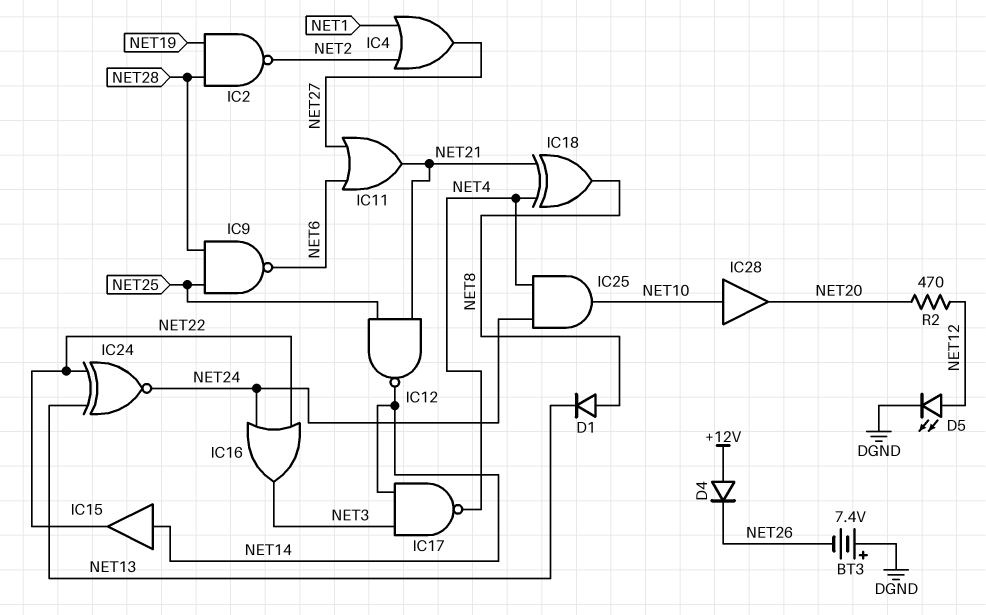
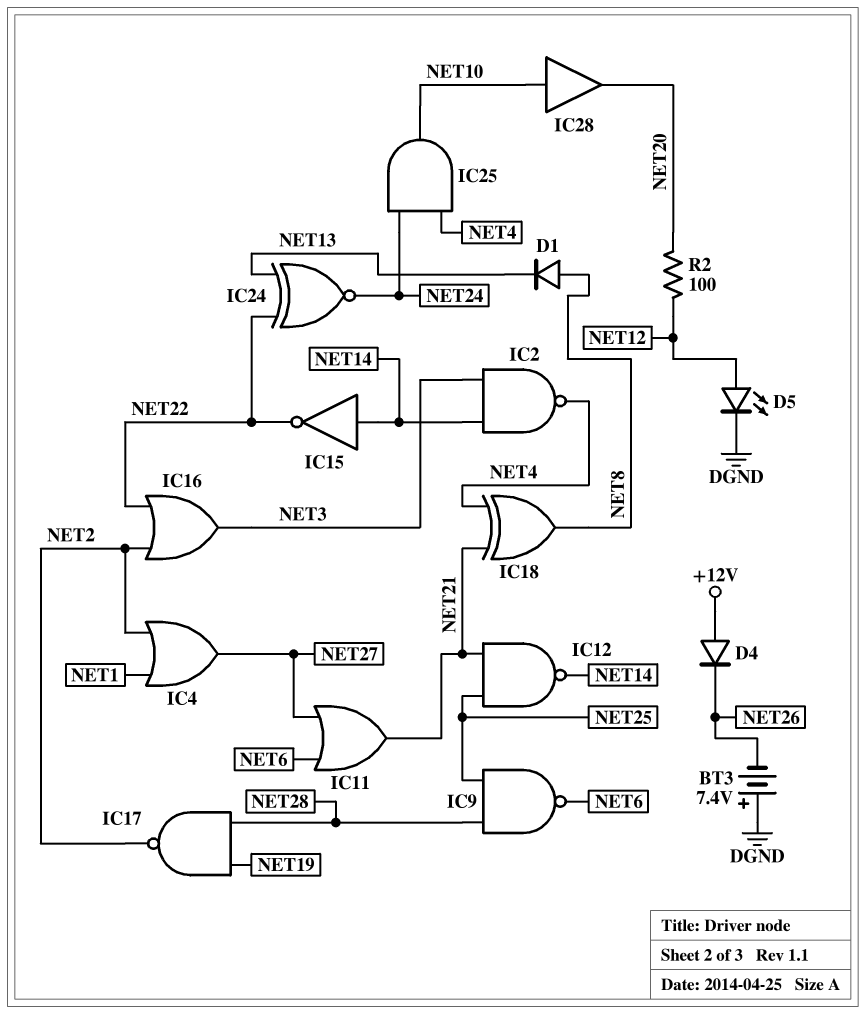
IC2: NAND (in NET19, in NET28, out NET2) -> NAND (in NET3, in NET14, out NET4)
IC15: buffer (in NET14, out NET22) -> NOT (in NET14, out NET22)
IC16: OR (in NET22, in NET24, out NET3) -> OR (in NET2, in NET22, out NET3)
IC17: NAND (in NET3, in NET14, out NET4) -> NAND (in NET19, in NET28, out NET2)
R2: 470 (NET12, NET20) -> 100 (NET12, NET20)

